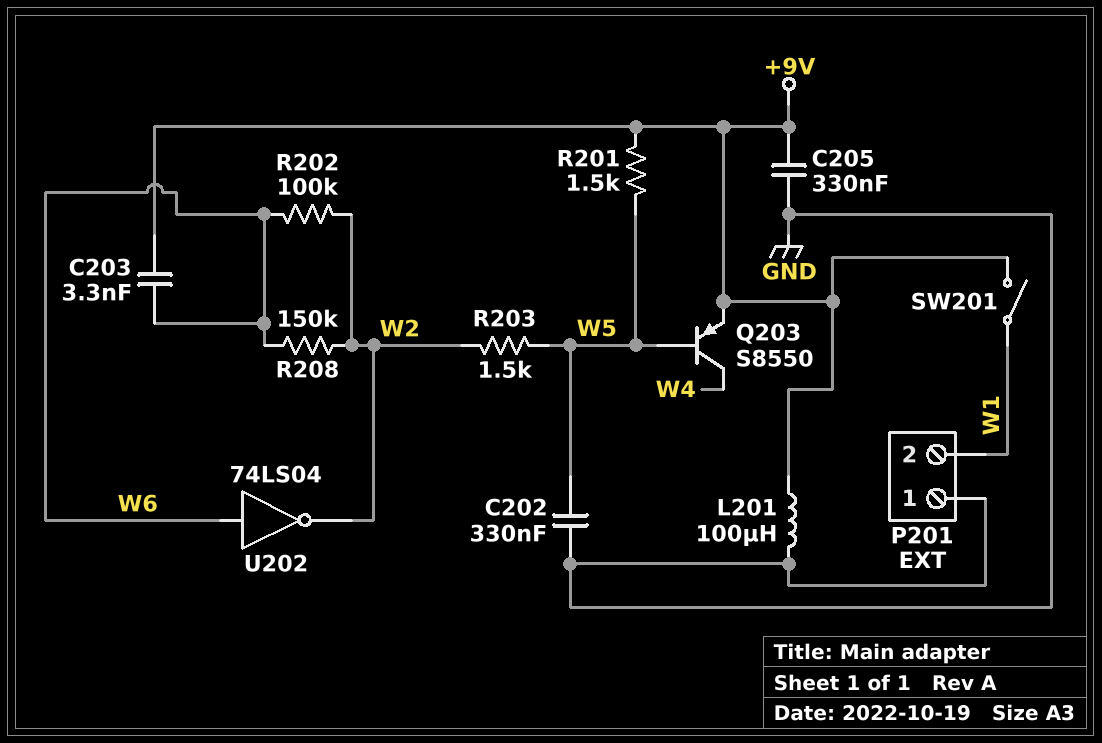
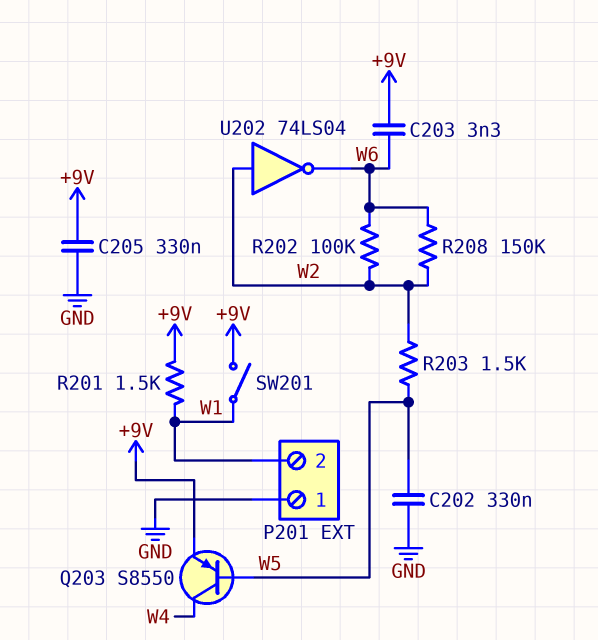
L201: 100uH (+9V, GND) -> none
R201: 1.5k (+9V, W5) -> 1.5k (+9V, W1)
U202: NOT 74LS04 (in W6, out W2) -> NOT 74LS04 (in W2, out W6)

